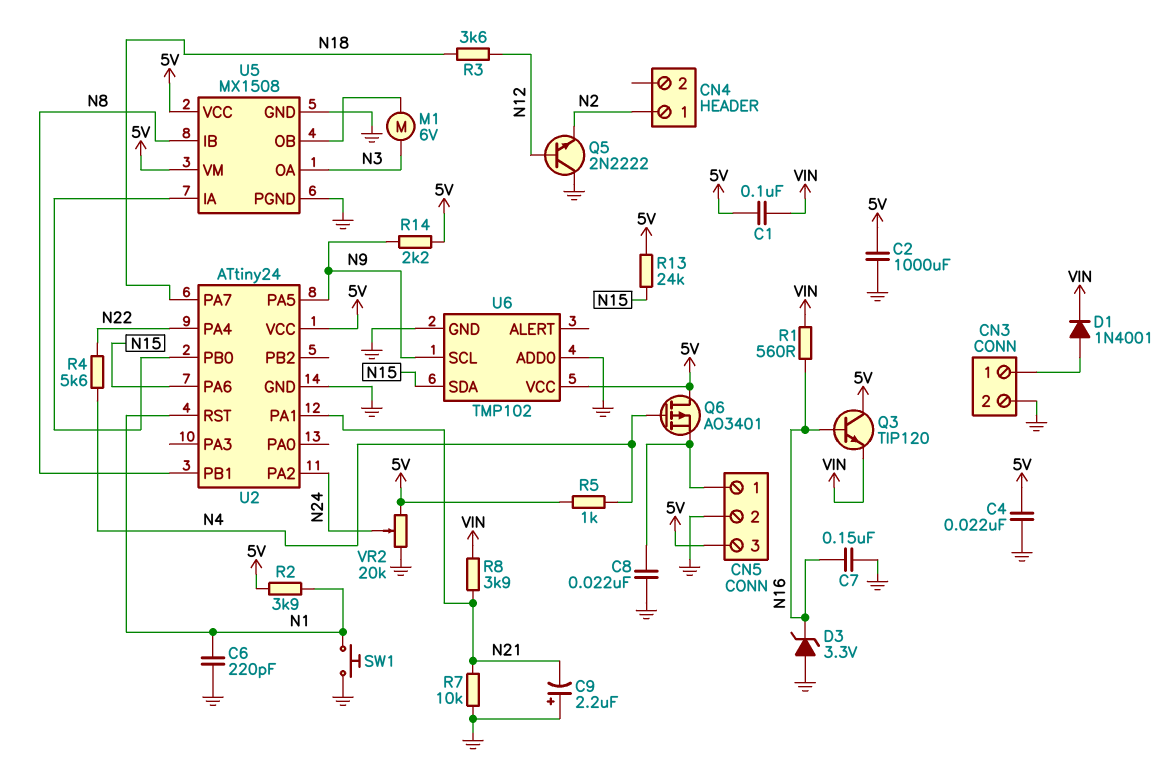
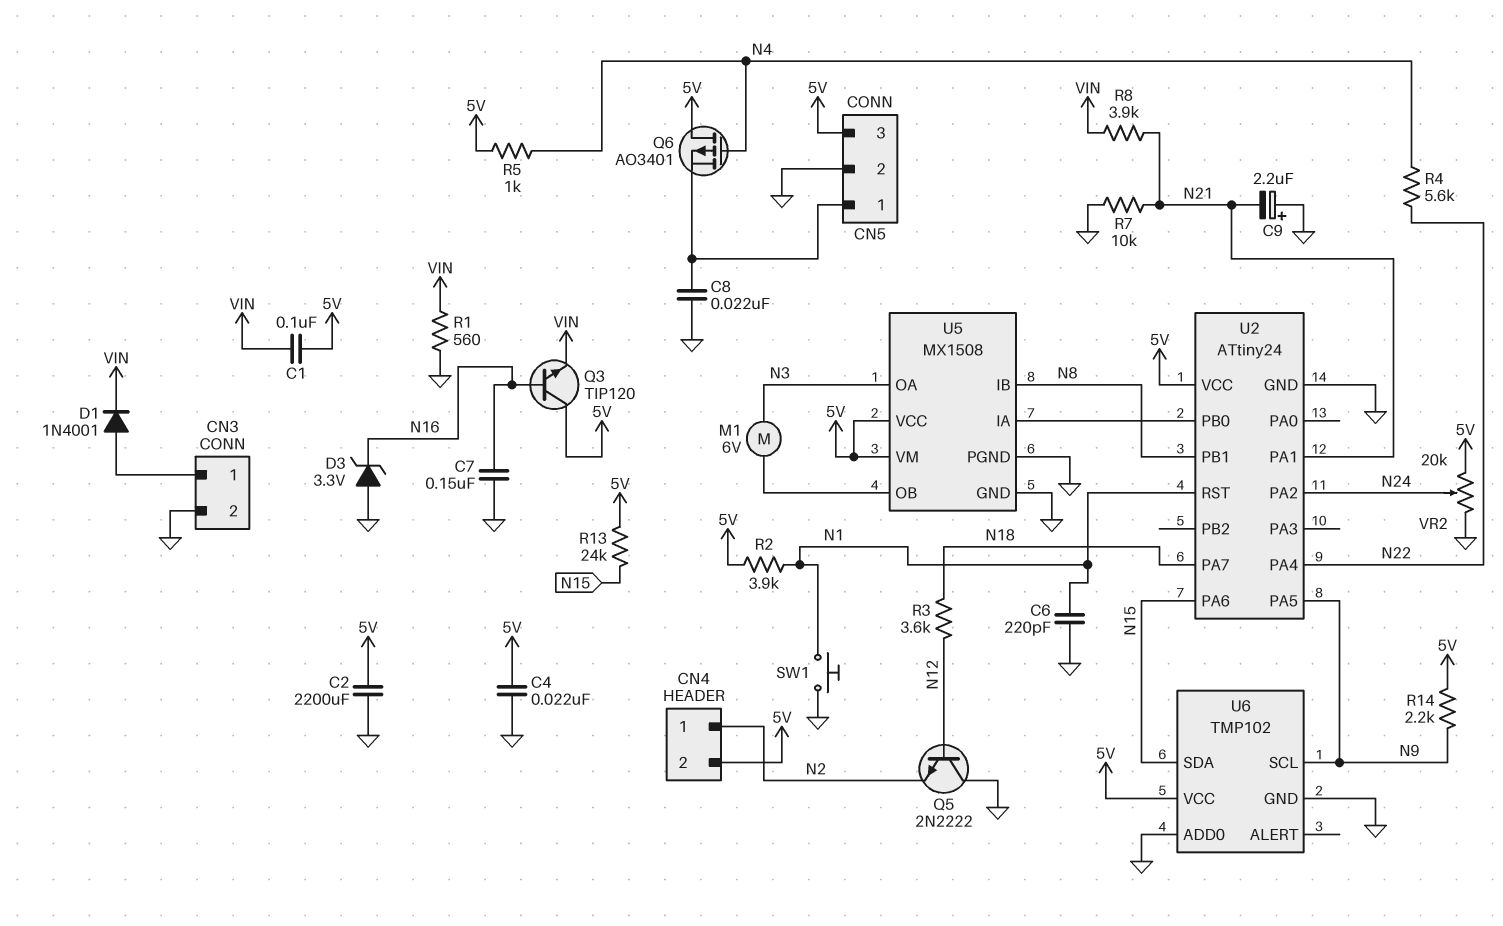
C2: 1000uF (5V, GND) -> 2200uF (5V, GND)
CN4 pin 2: none -> 5V
R1: 560 (N16, VIN) -> 560 (GND, VIN)

